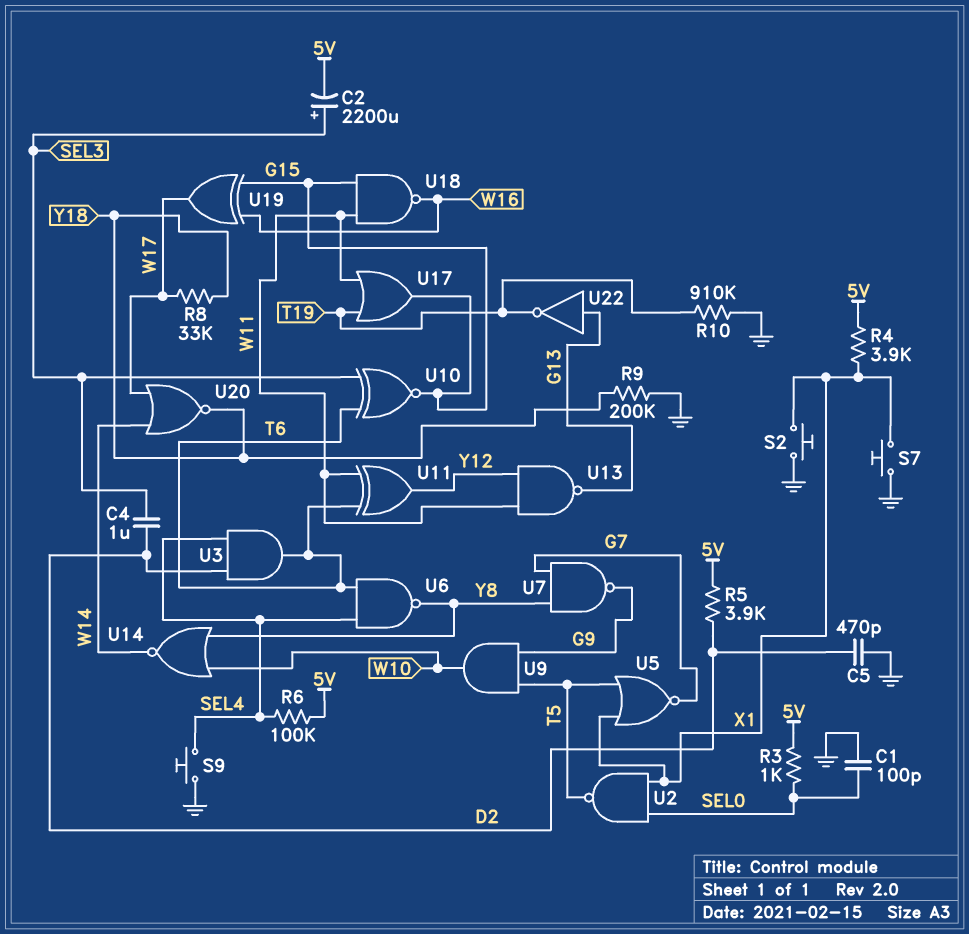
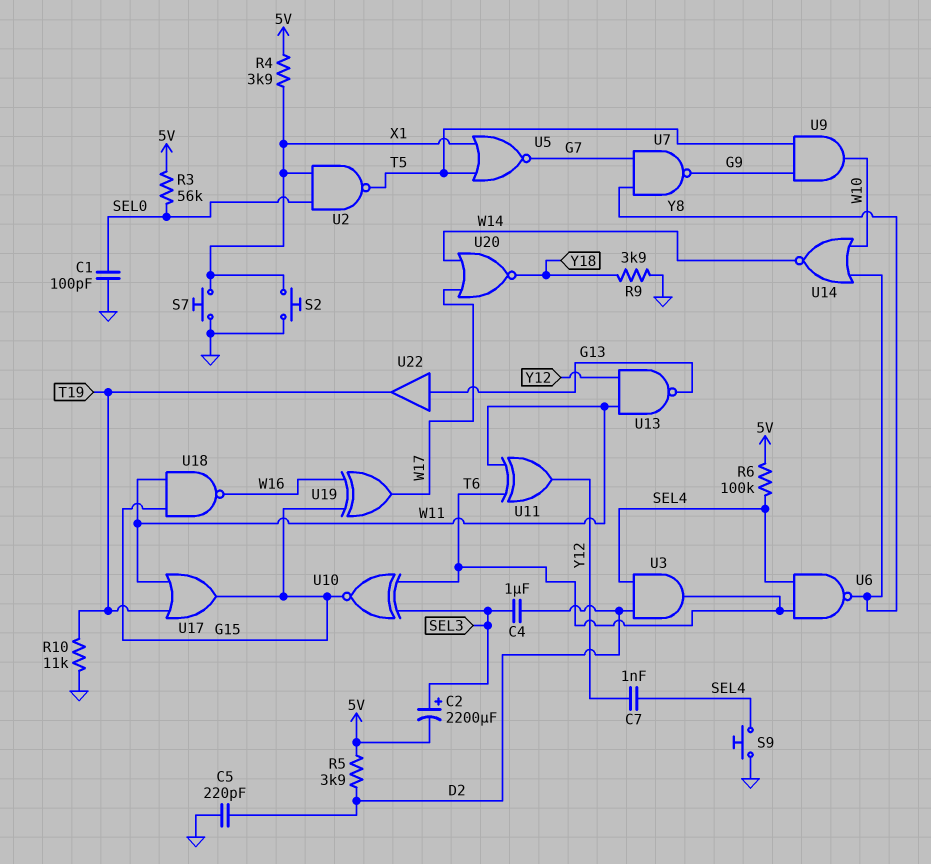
C5: 470pF (D2, GND) -> 220pF (D2, GND)
C7: none -> 1nF (SEL4, Y12)
R3: 1k (5V, SEL0) -> 56k (5V, SEL0)
R8: 33k (W17, Y18) -> none
R9: 200k (GND, Y18) -> 3.9k (GND, Y18)
R10: 910k (GND, T19) -> 11k (GND, T19)
U22: NOT (in G13, out T19) -> buffer (in G13, out T19)

